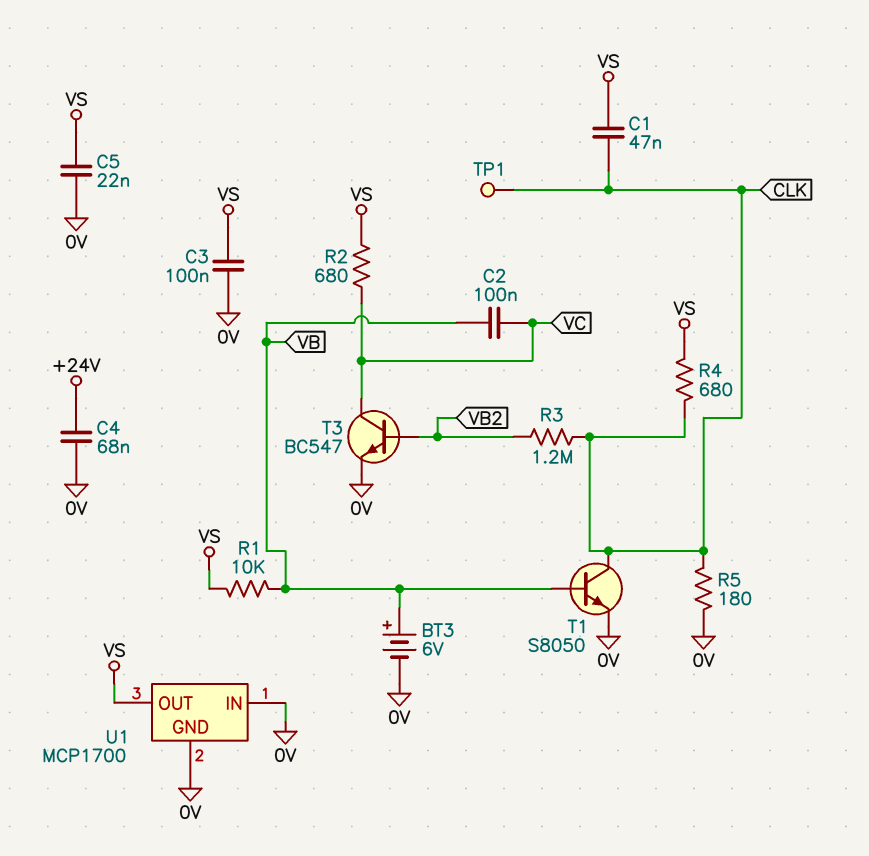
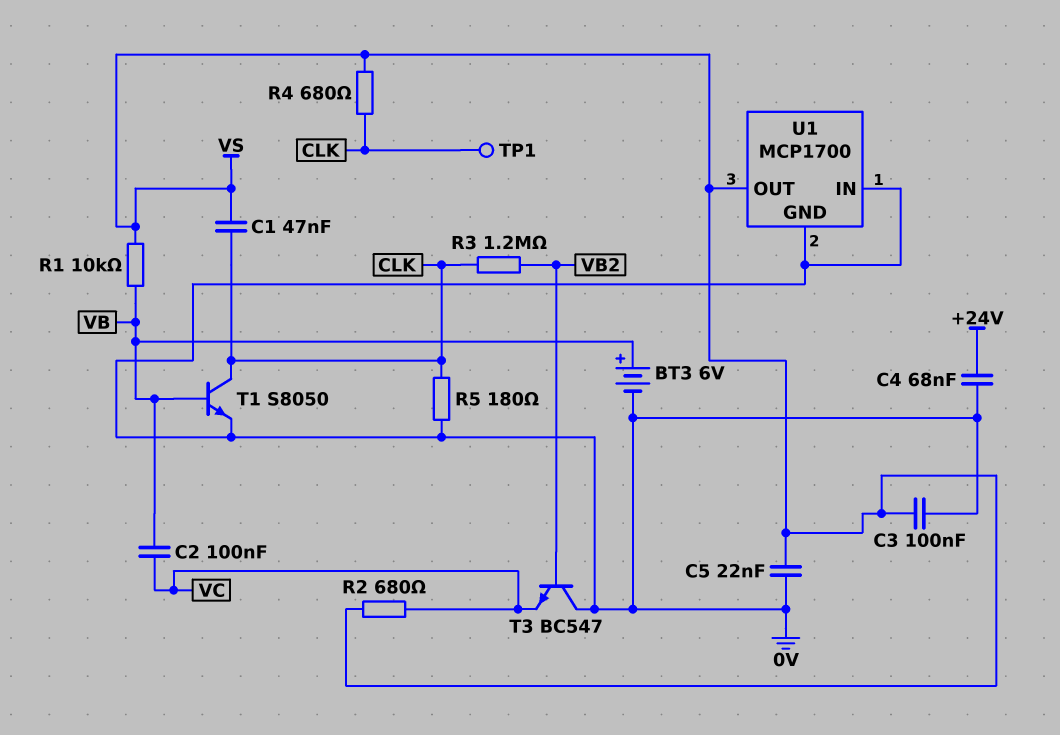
T3: NPN BC547 (B VB2, C VC, E 0V) -> NPN BC547 (B VB2, C 0V, E VC)

